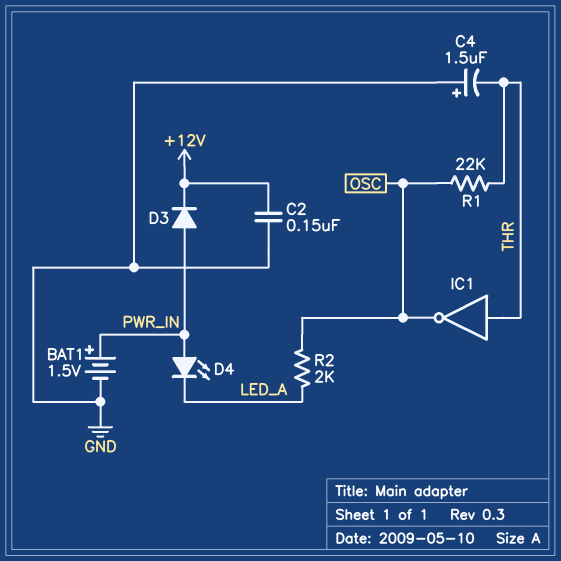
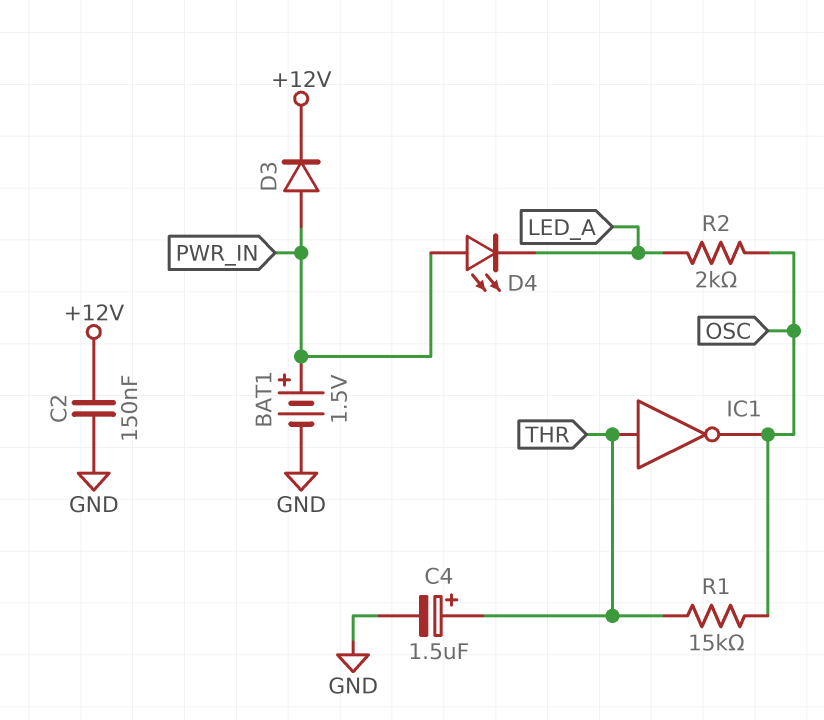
C4: 1.5uF (plus GND, minus THR) -> 1.5uF (plus THR, minus GND)
R1: 22k (OSC, THR) -> 15k (OSC, THR)

